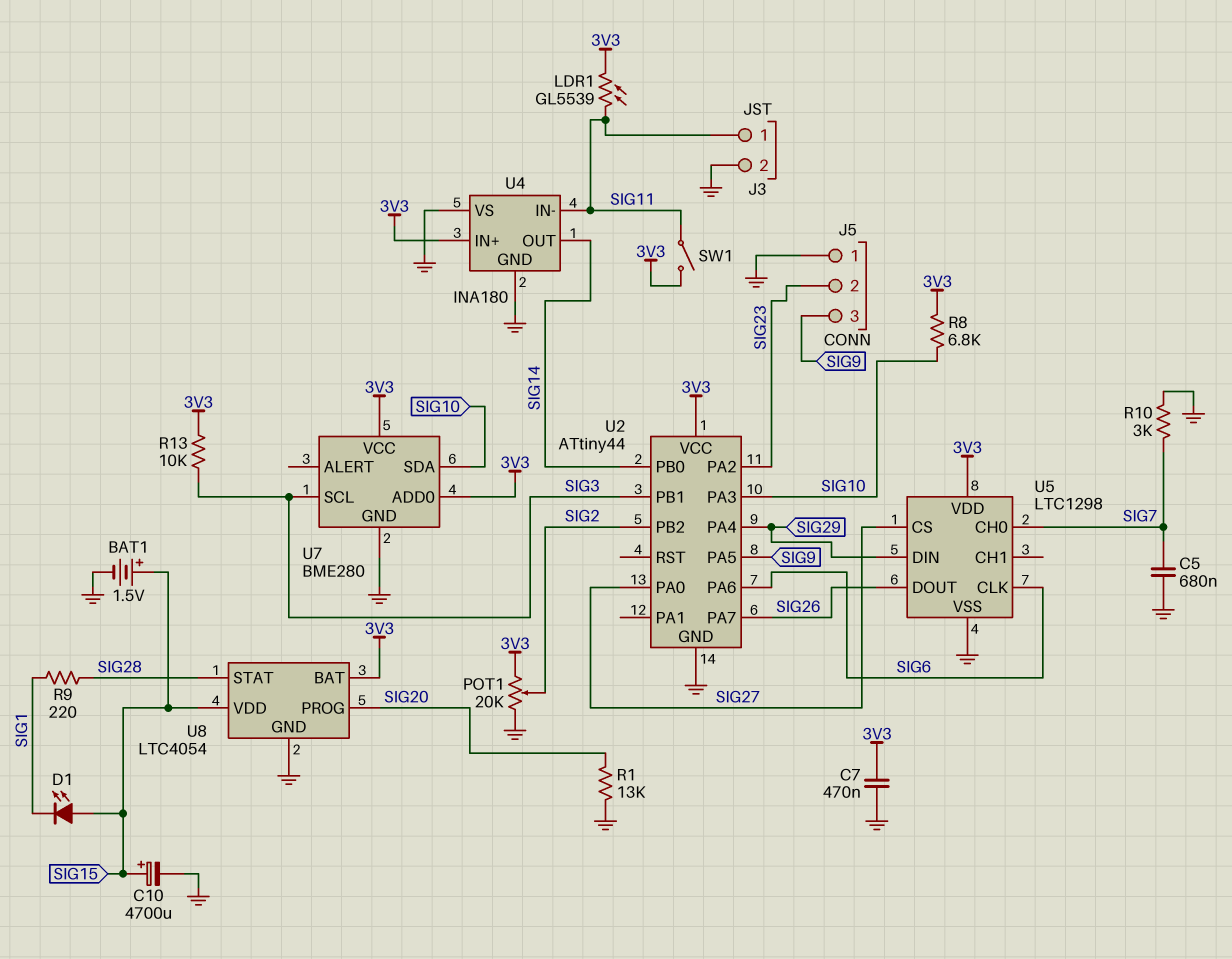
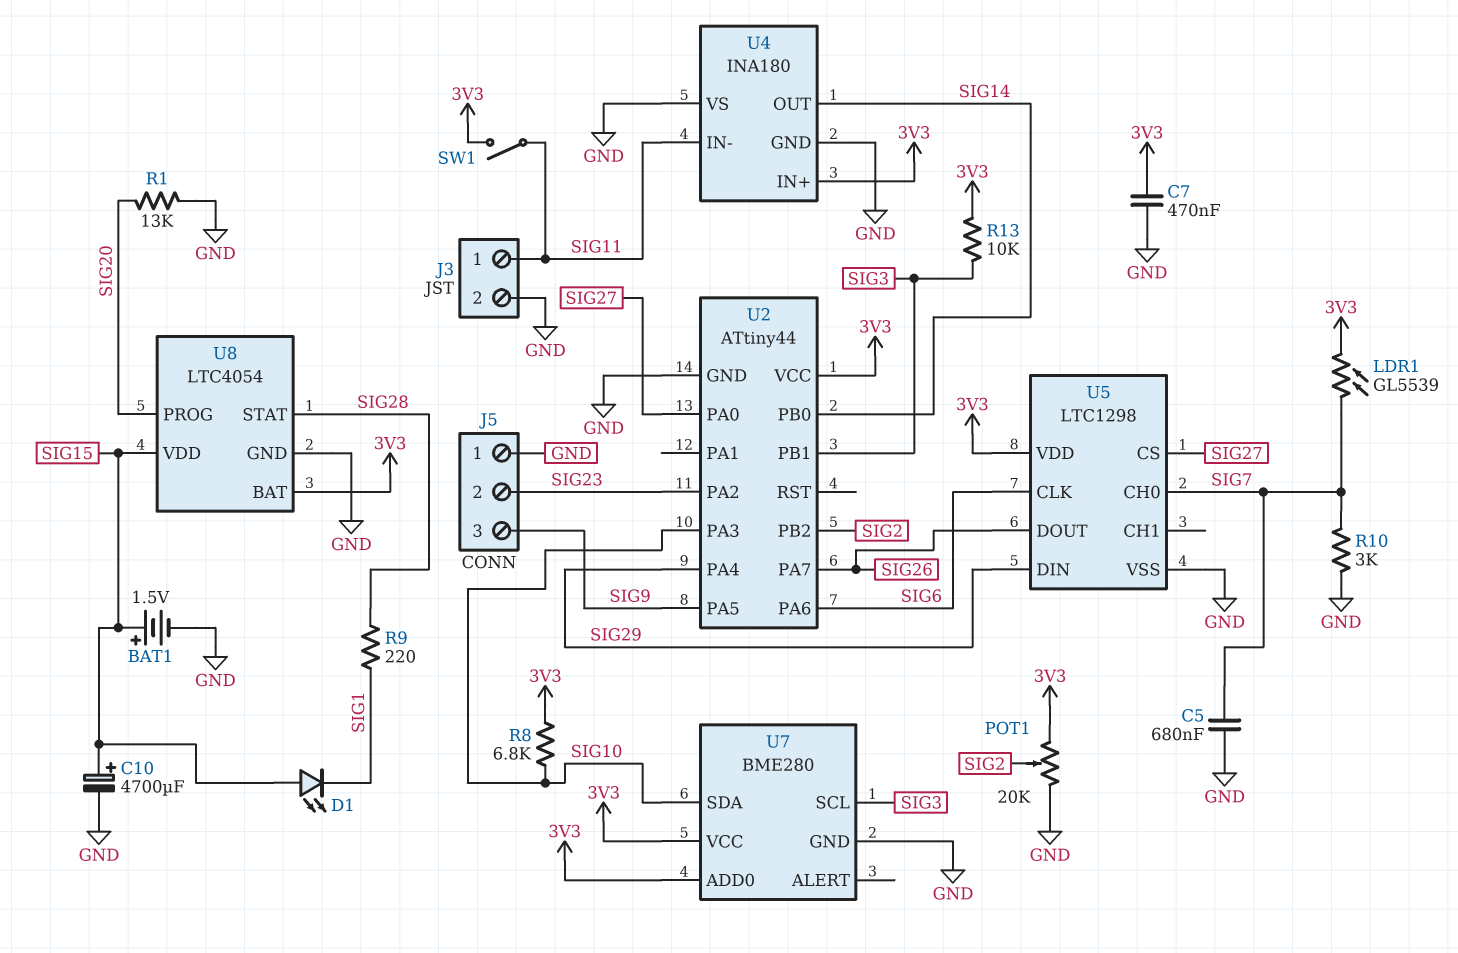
LDR1: GL5539 (3V3, SIG11) -> GL5539 (3V3, SIG7)

